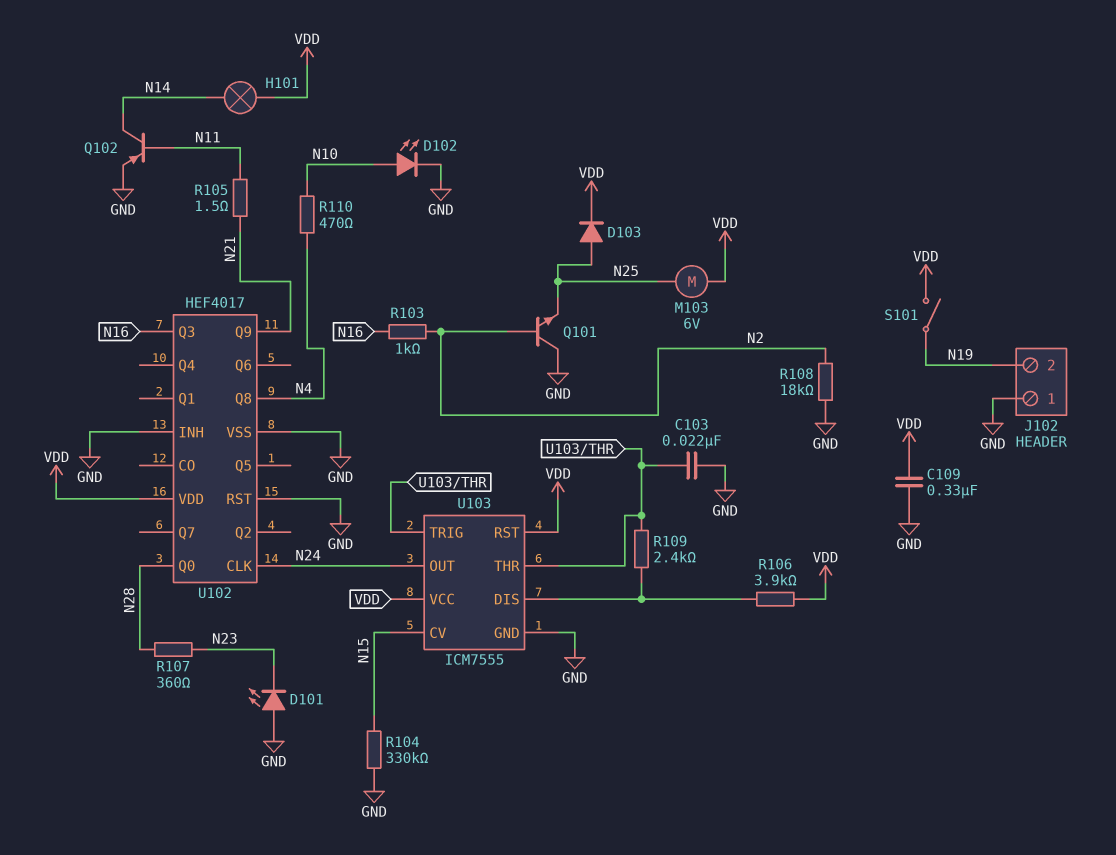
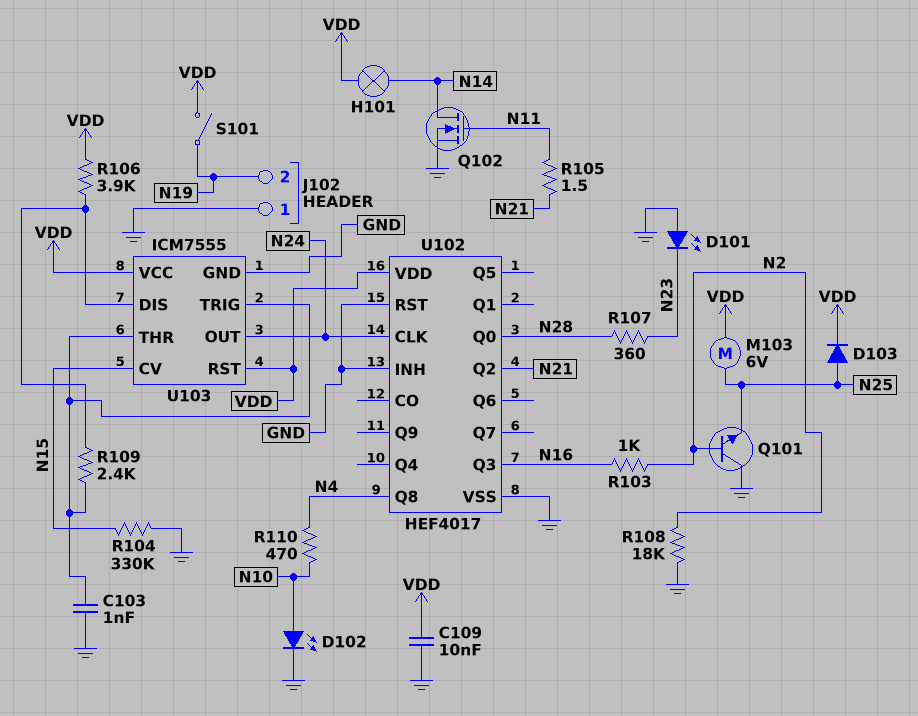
C103: 22nF (GND, U103/THR) -> 1nF (GND, U103/THR)
C109: 330nF (GND, VDD) -> 10nF (GND, VDD)
Q102: PNP (B N11, C N14, E GND) -> NMOS (G N11, D N14, S GND)
U102 pin Q2: none -> N21
U102 pin Q9: N21 -> none

